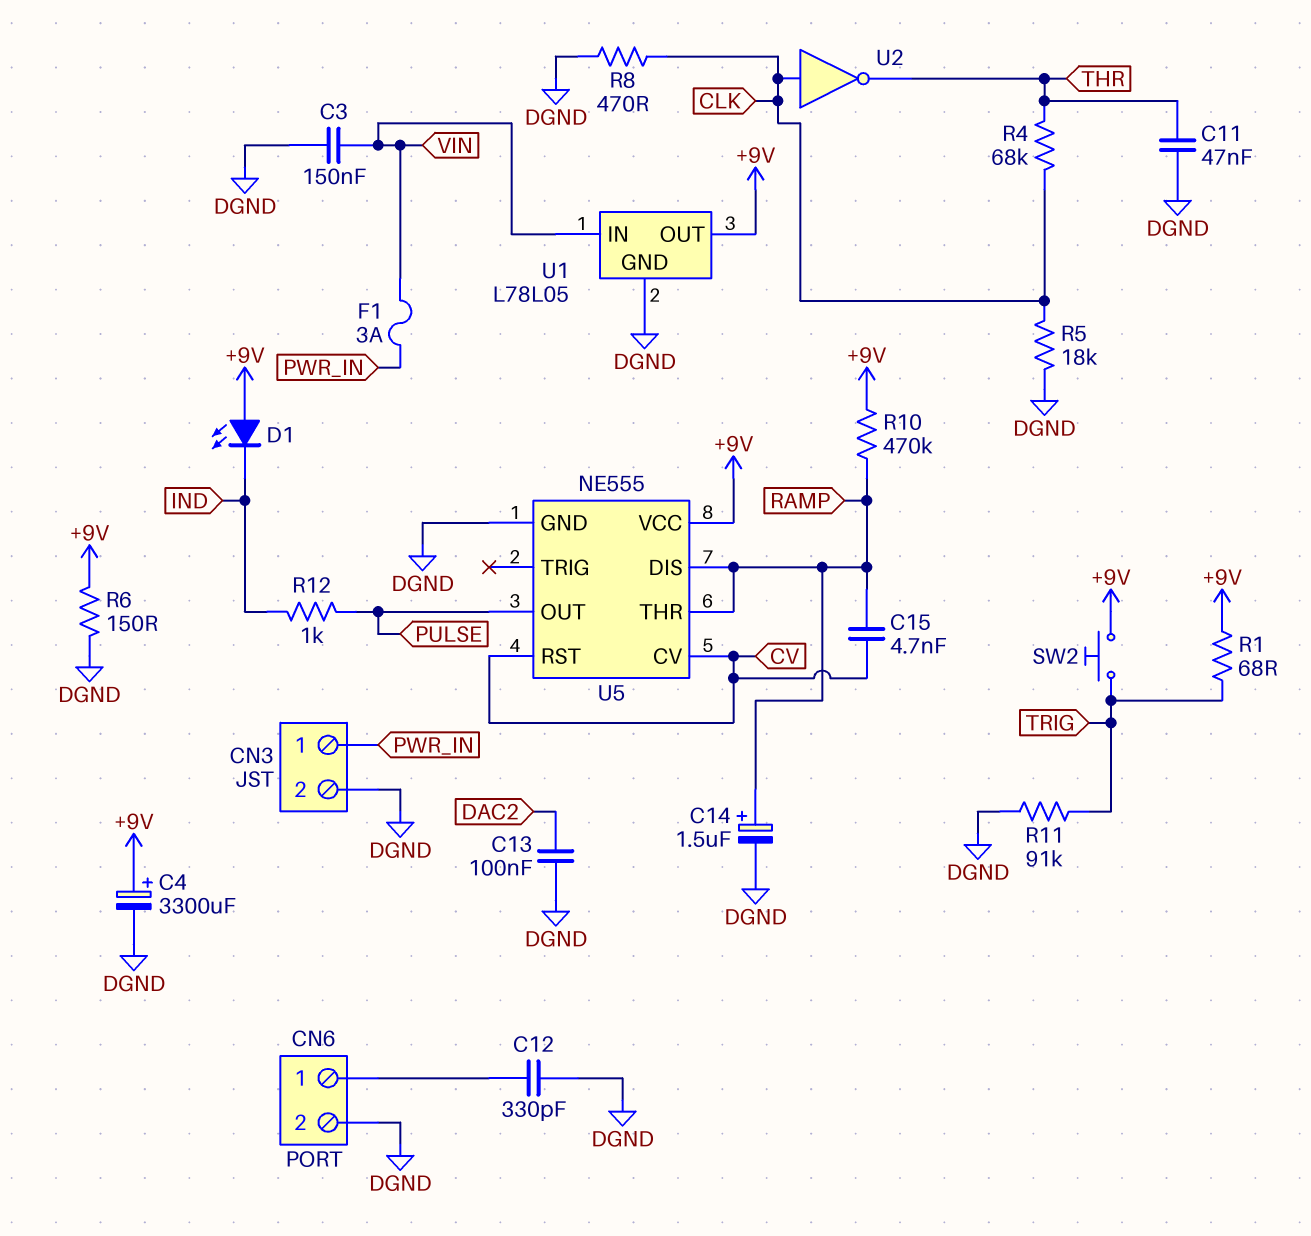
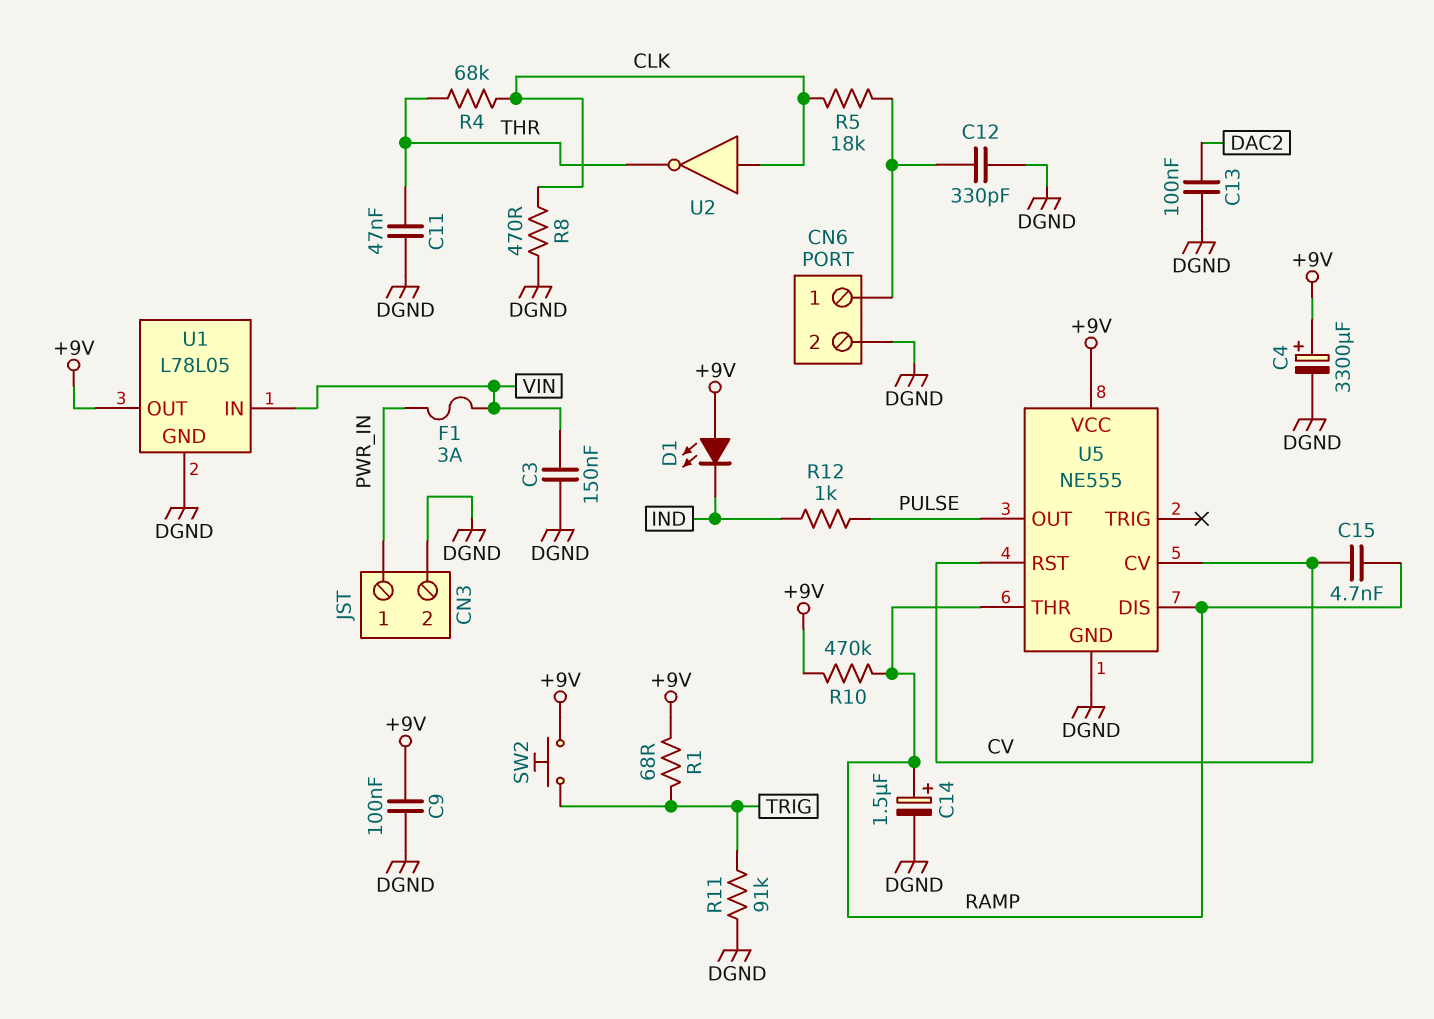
C9: none -> 100nF (+9V, DGND)
R5: 18k (CLK, DGND) -> 18k (CLK, CN6/1)
R6: 150 (+9V, DGND) -> none

